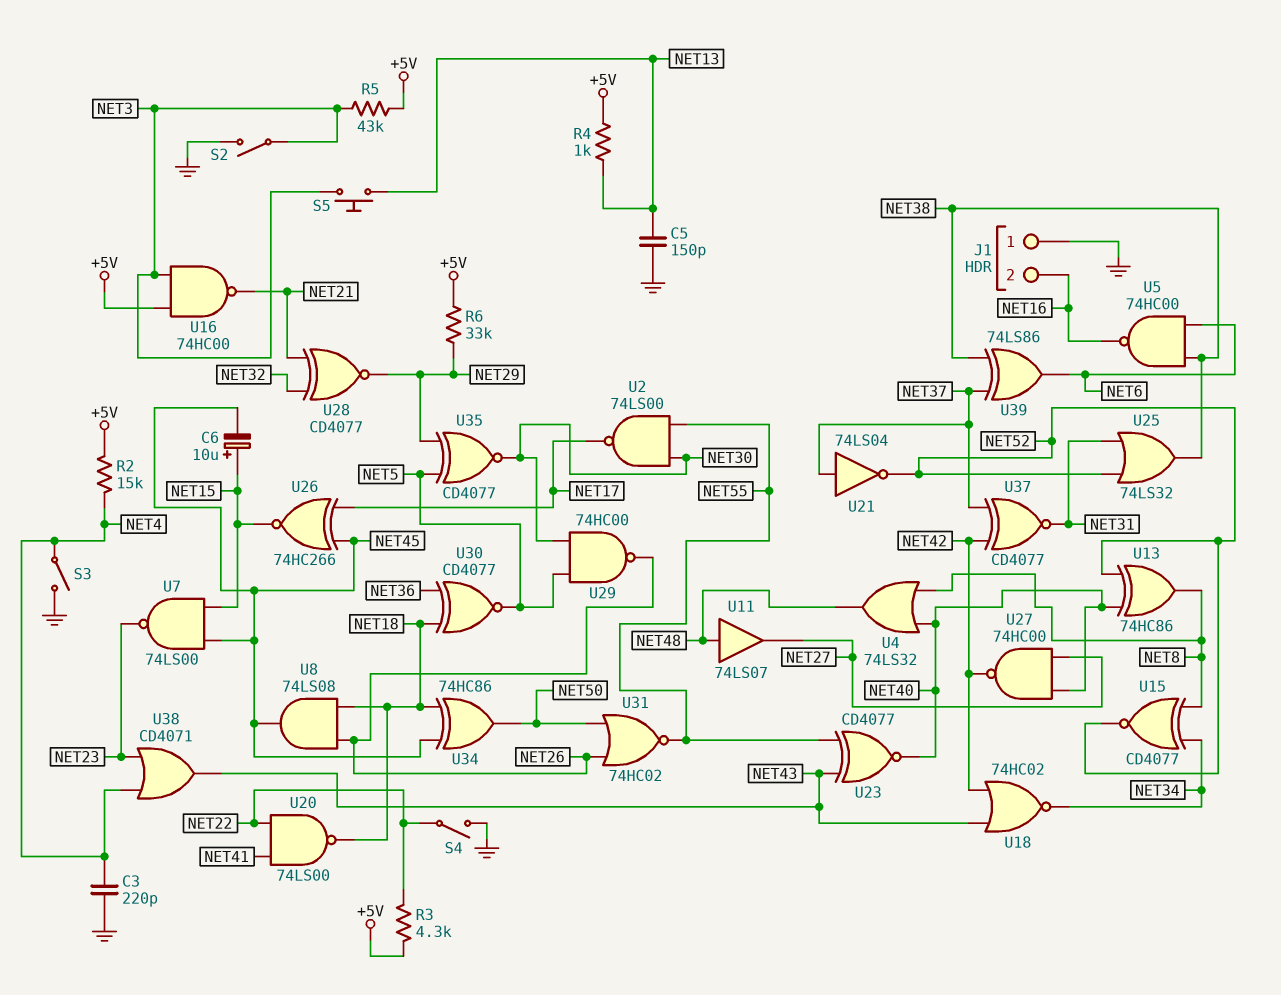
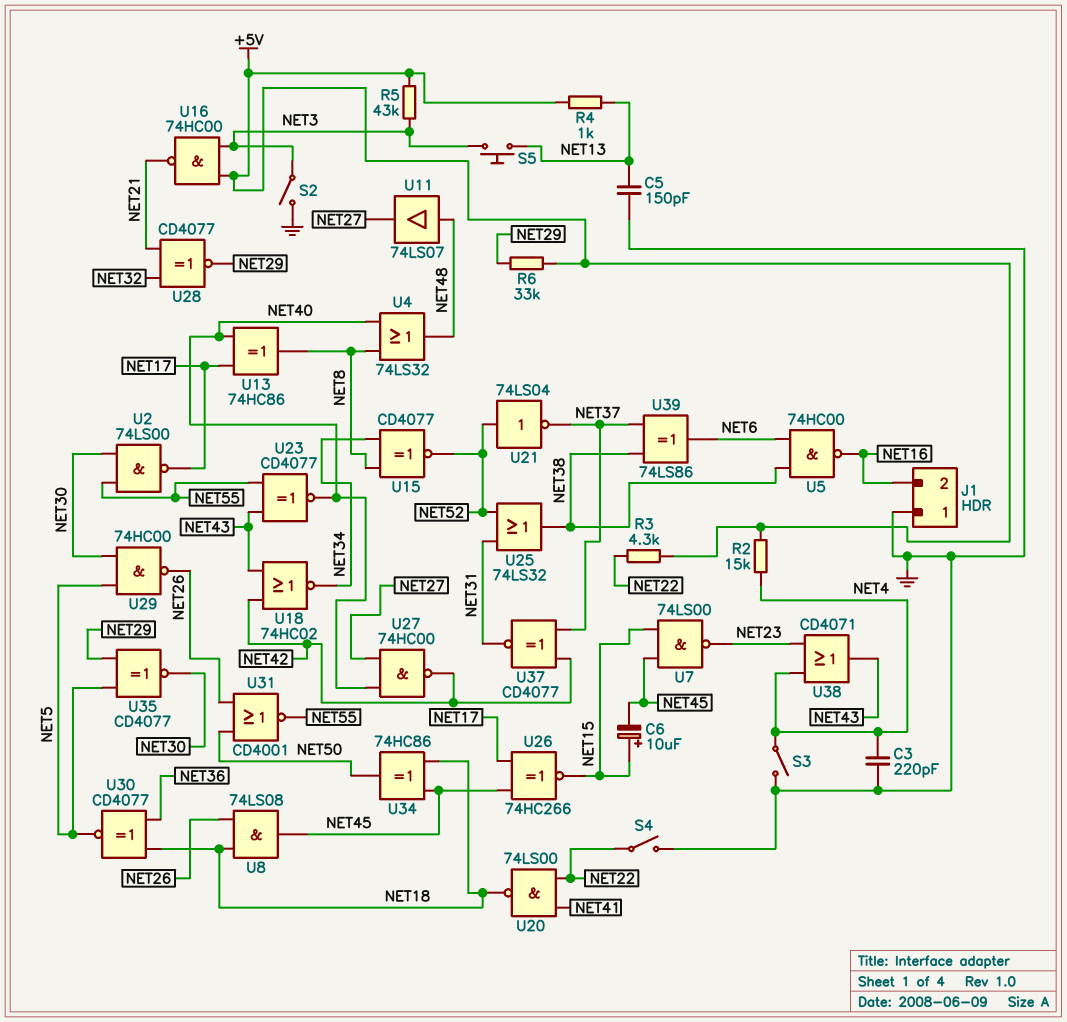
U13: XOR 74HC86 (in NET40, in NET52, out NET8) -> XOR 74HC86 (in NET17, in NET40, out NET8)
U21: NOT 74LS04 (in NET37, out NET52) -> NOT 74LS04 (in NET52, out NET37)
U31: NOR 74HC02 (in NET26, in NET50, out NET55) -> NOR CD4001 (in NET26, in NET50, out NET55)

